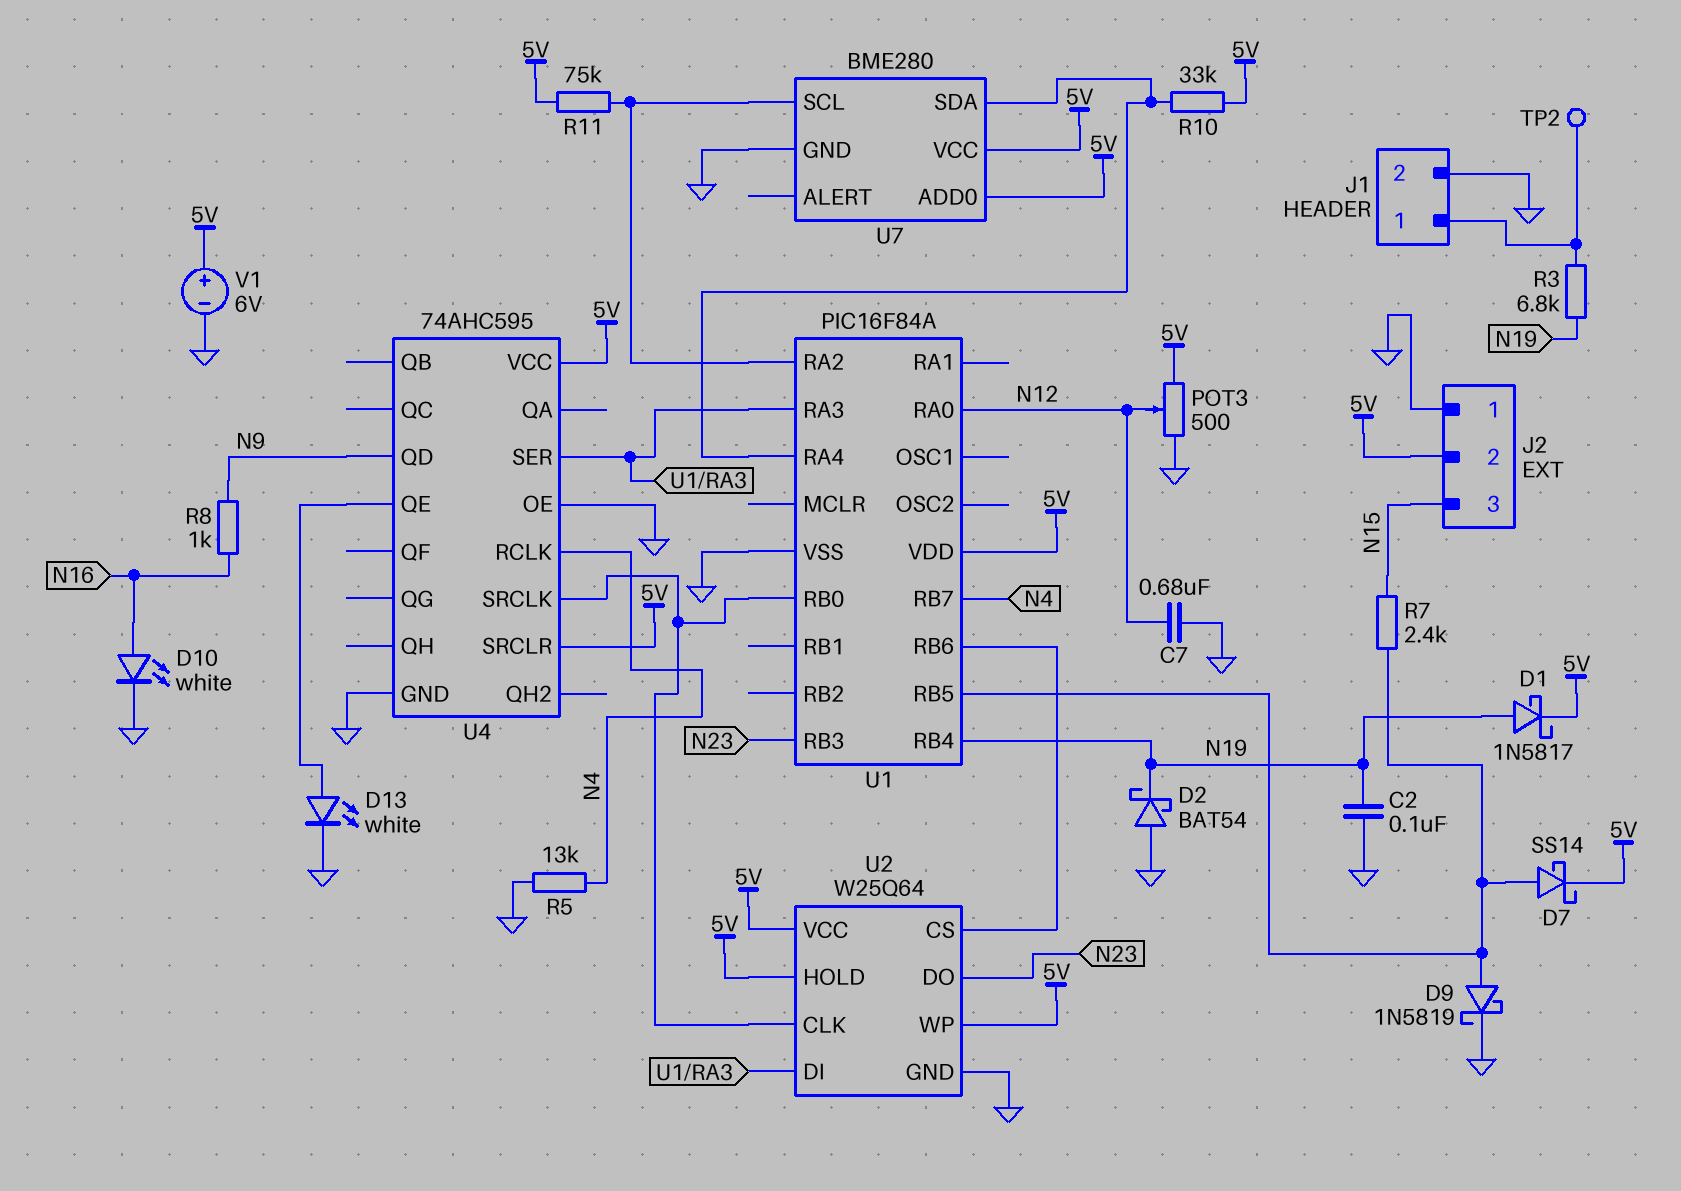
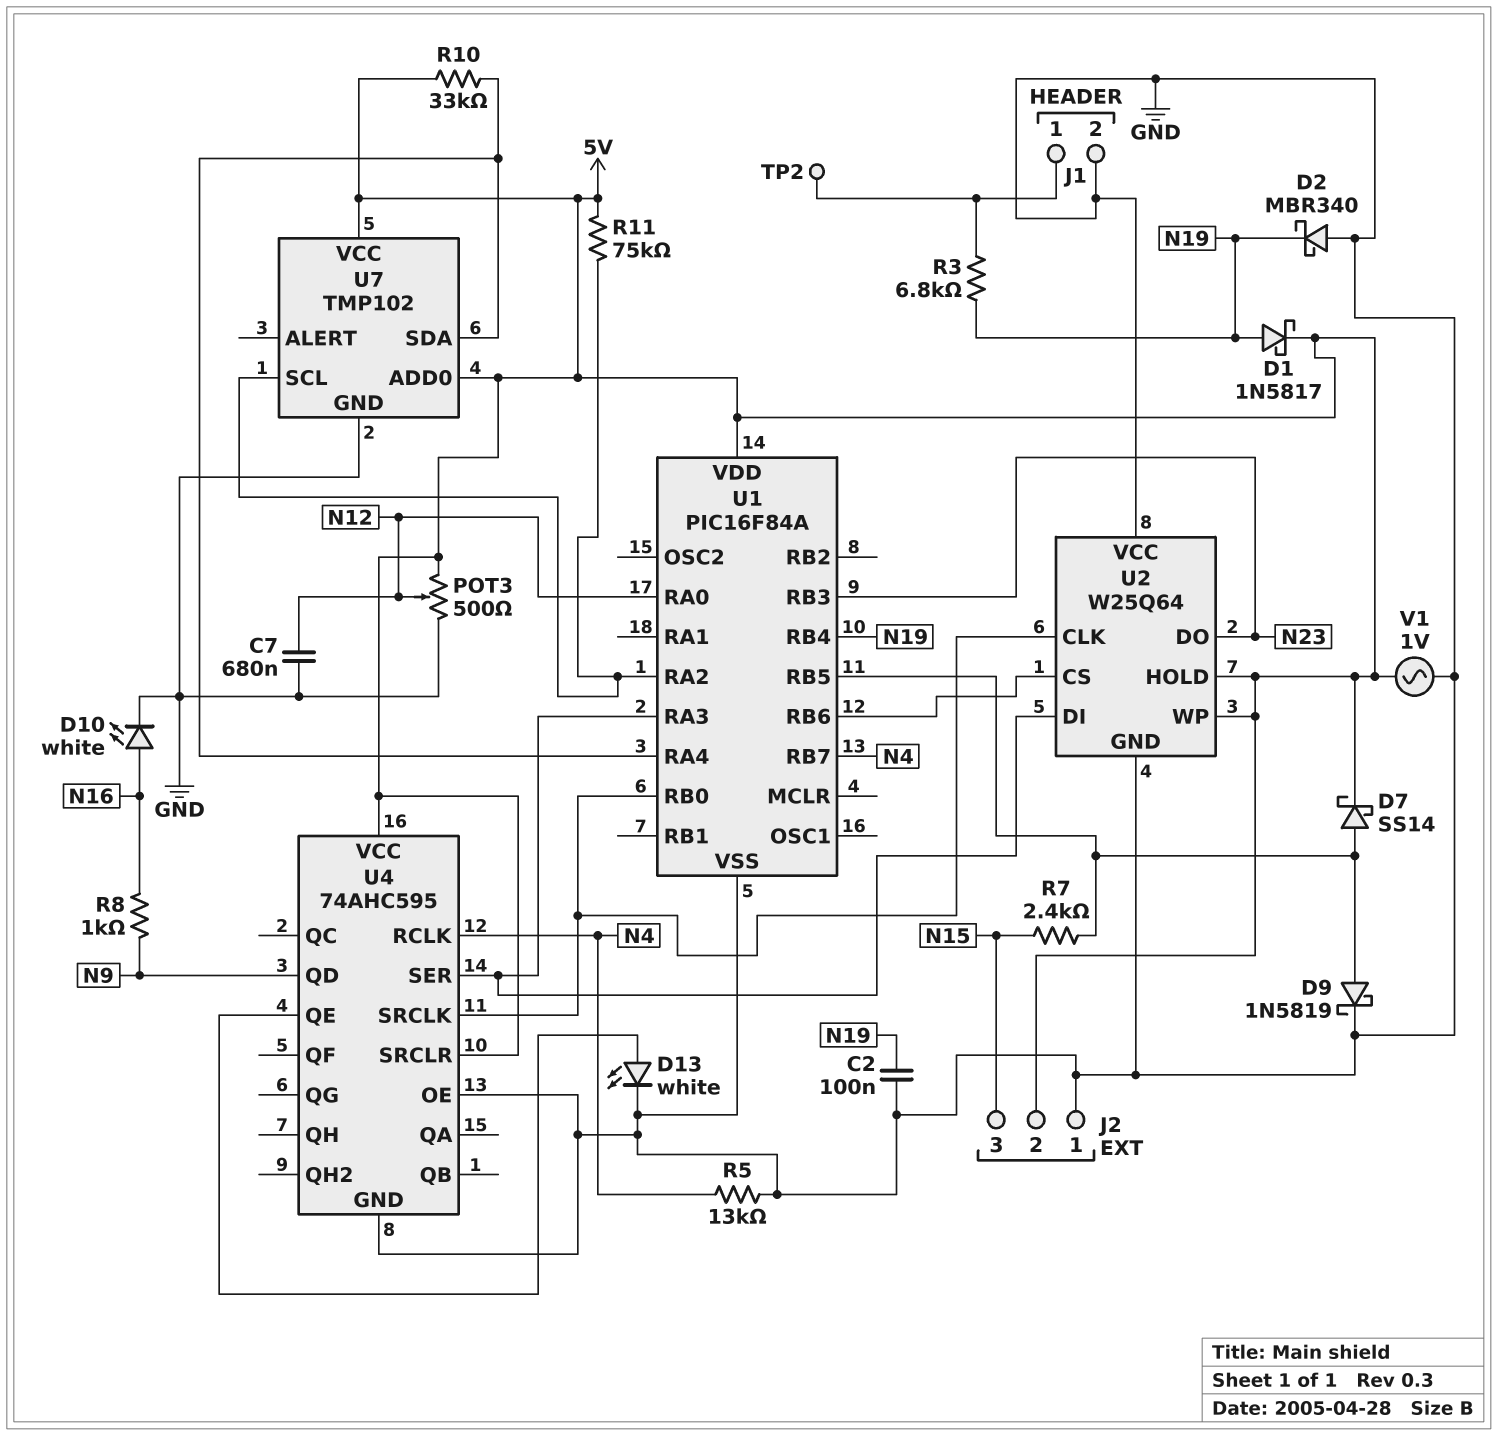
D2: schottky BAT54 (A GND, K N19) -> schottky MBR340 (A GND, K N19)
U2 pin VCC: 5V -> GND
U7: BME280 -> TMP102
V1: 6V (plus 5V, minus GND) -> AC 1V (5V, GND)

